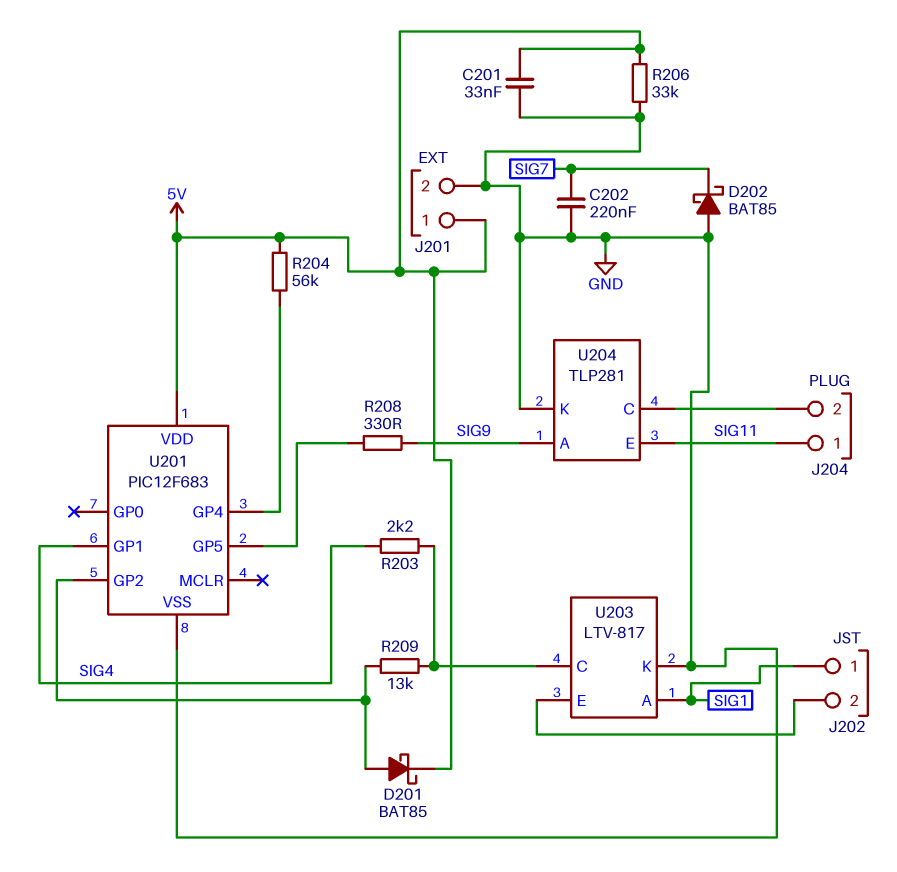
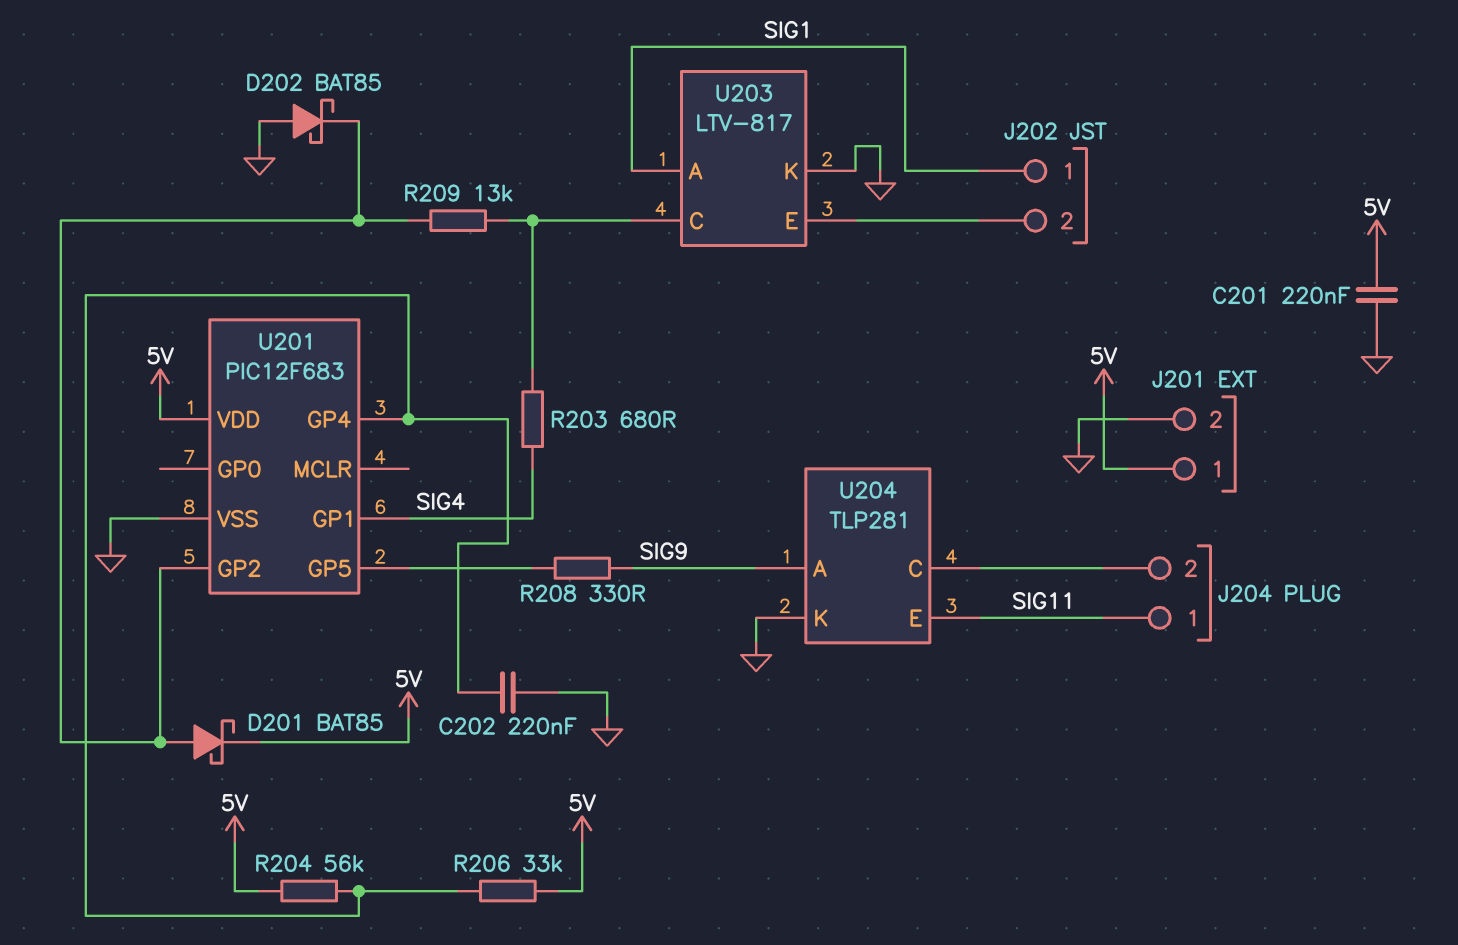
C201: 33nF (5V, GND) -> 220nF (5V, GND)
C202: 220nF (GND, SIG7) -> 220nF (GND, U201/GP4)
D202: schottky BAT85 (A GND, K SIG7) -> schottky BAT85 (A GND, K U201/GP2)
R203: 2.2k (SIG4, U203/C) -> 680 (SIG4, U203/C)
R206: 33k (5V, GND) -> 33k (5V, U201/GP4)

